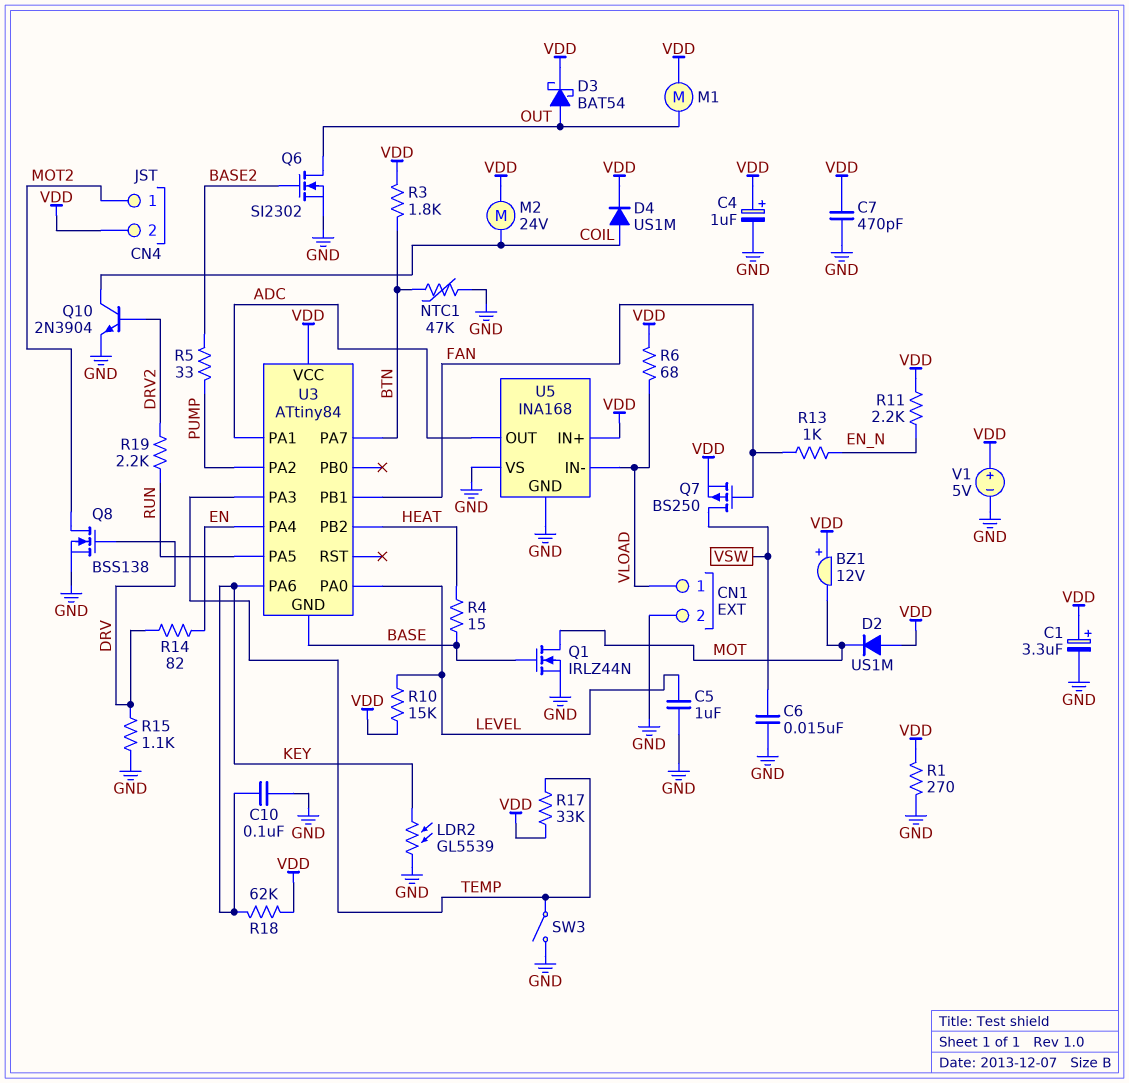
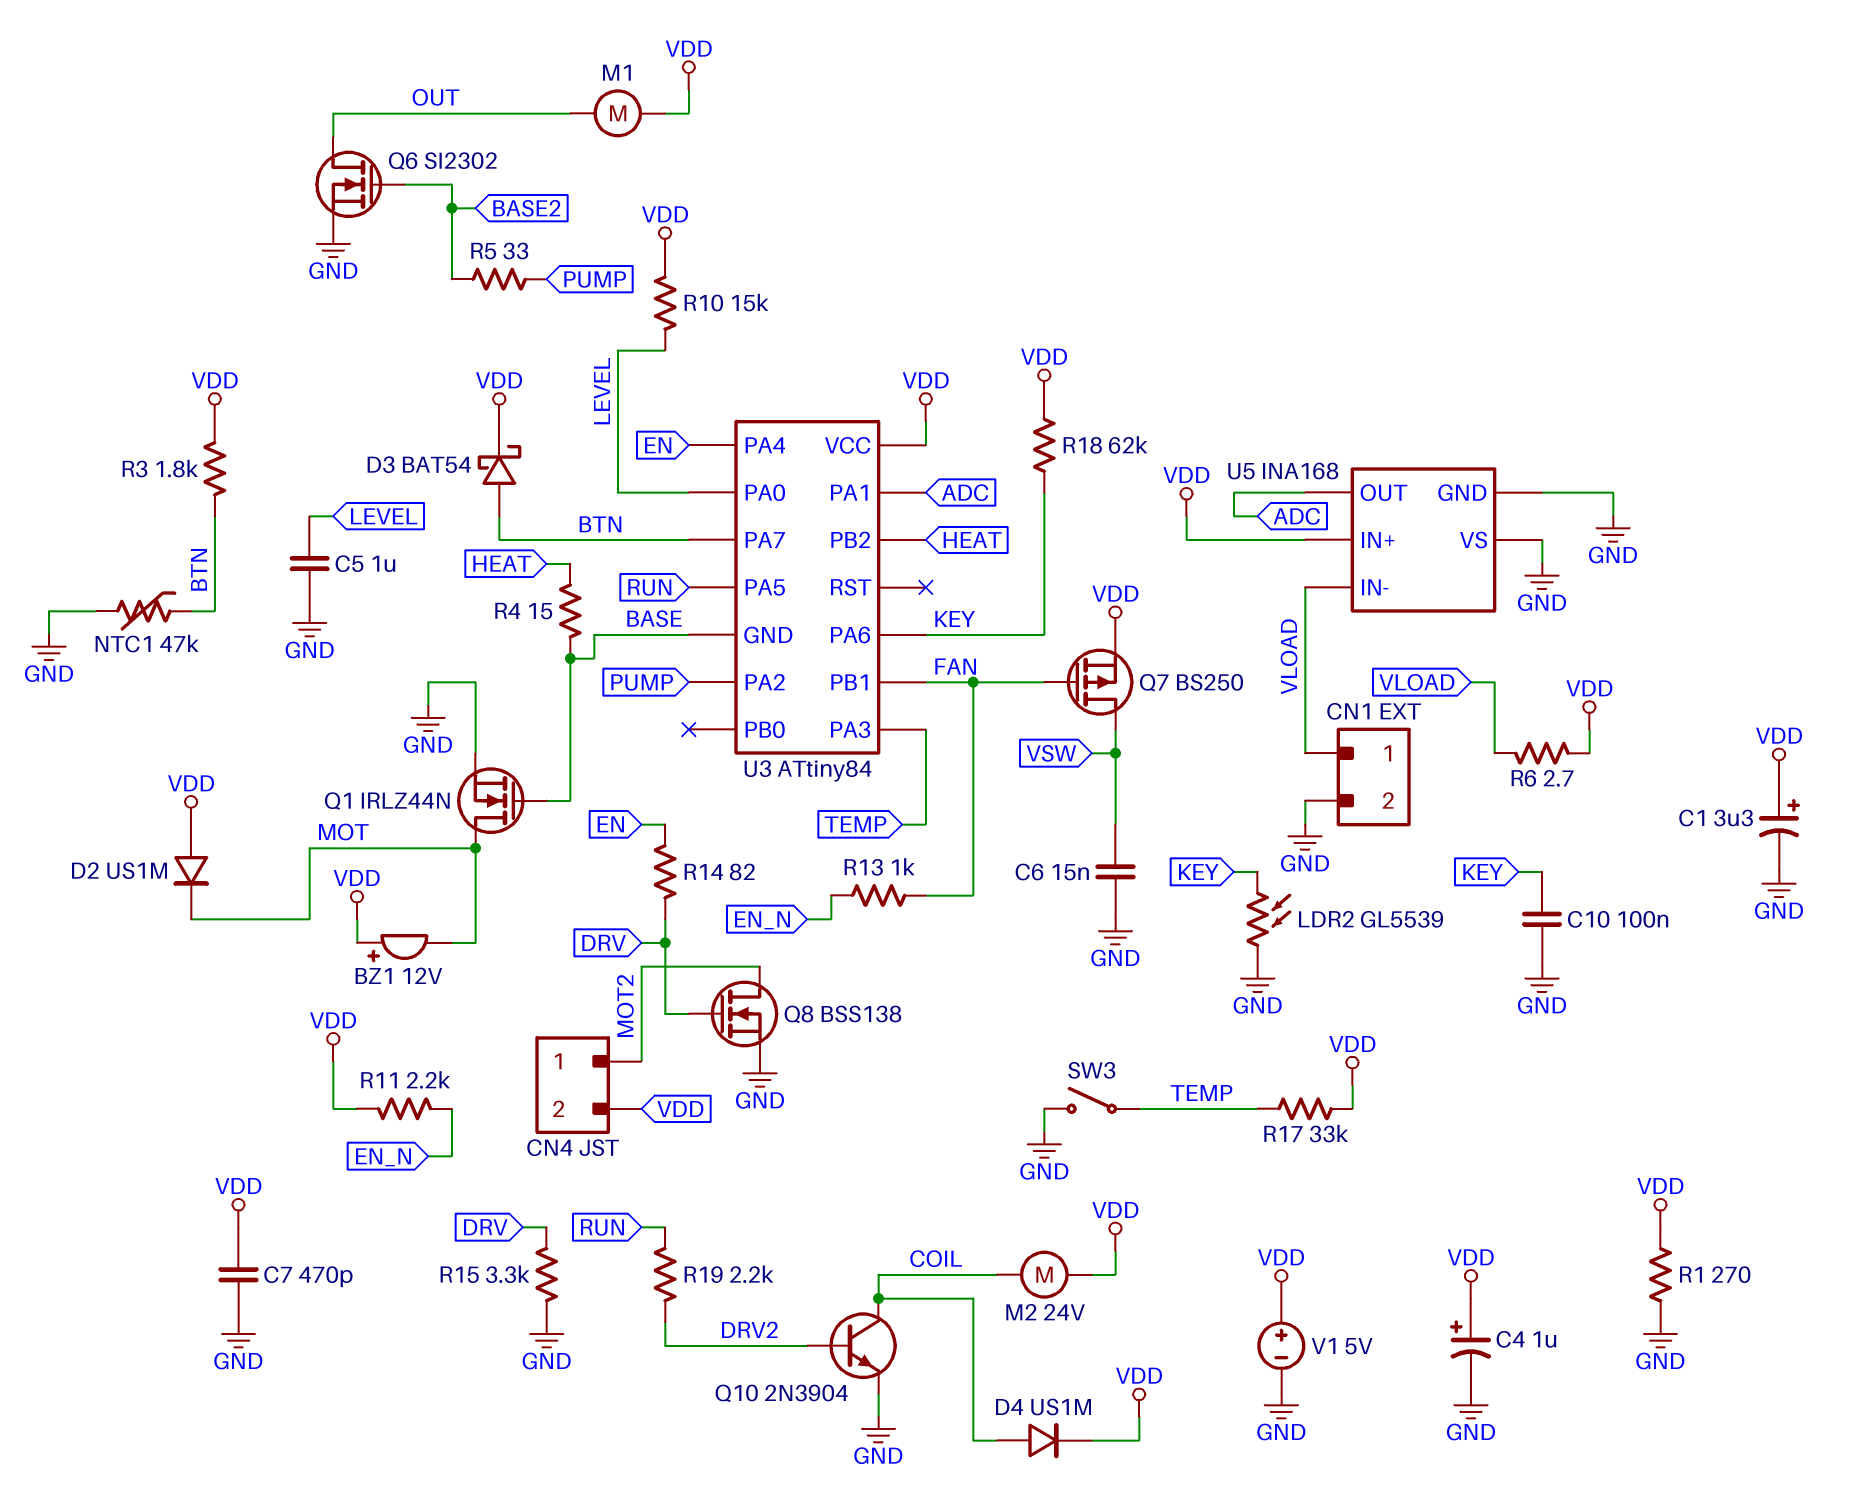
D3: schottky BAT54 (A OUT, K VDD) -> schottky BAT54 (A BTN, K VDD)
R6: 68 (VDD, VLOAD) -> 2.7 (VDD, VLOAD)
R15: 1.1k (DRV, GND) -> 3.3k (DRV, GND)

